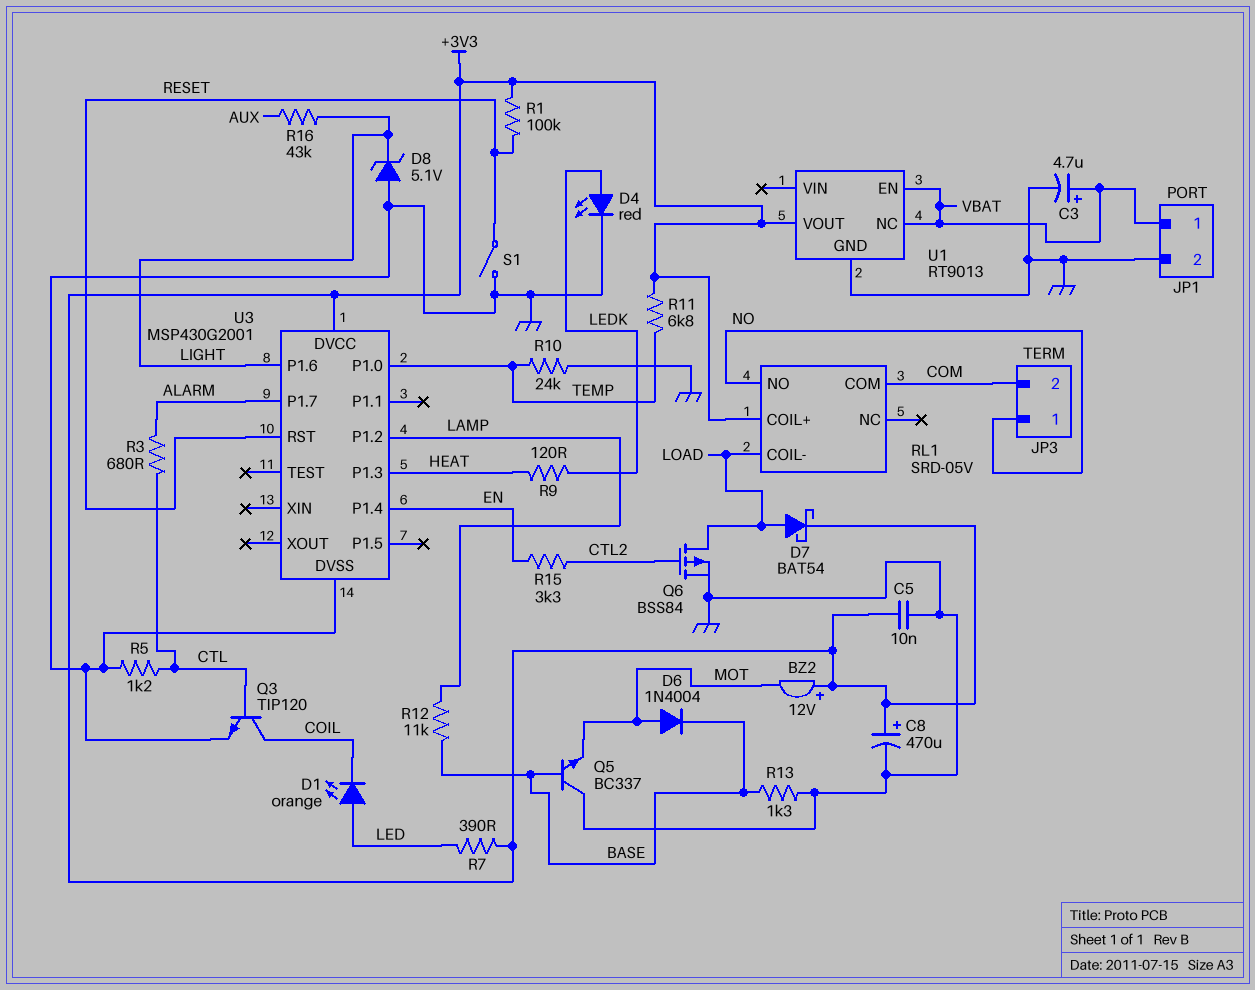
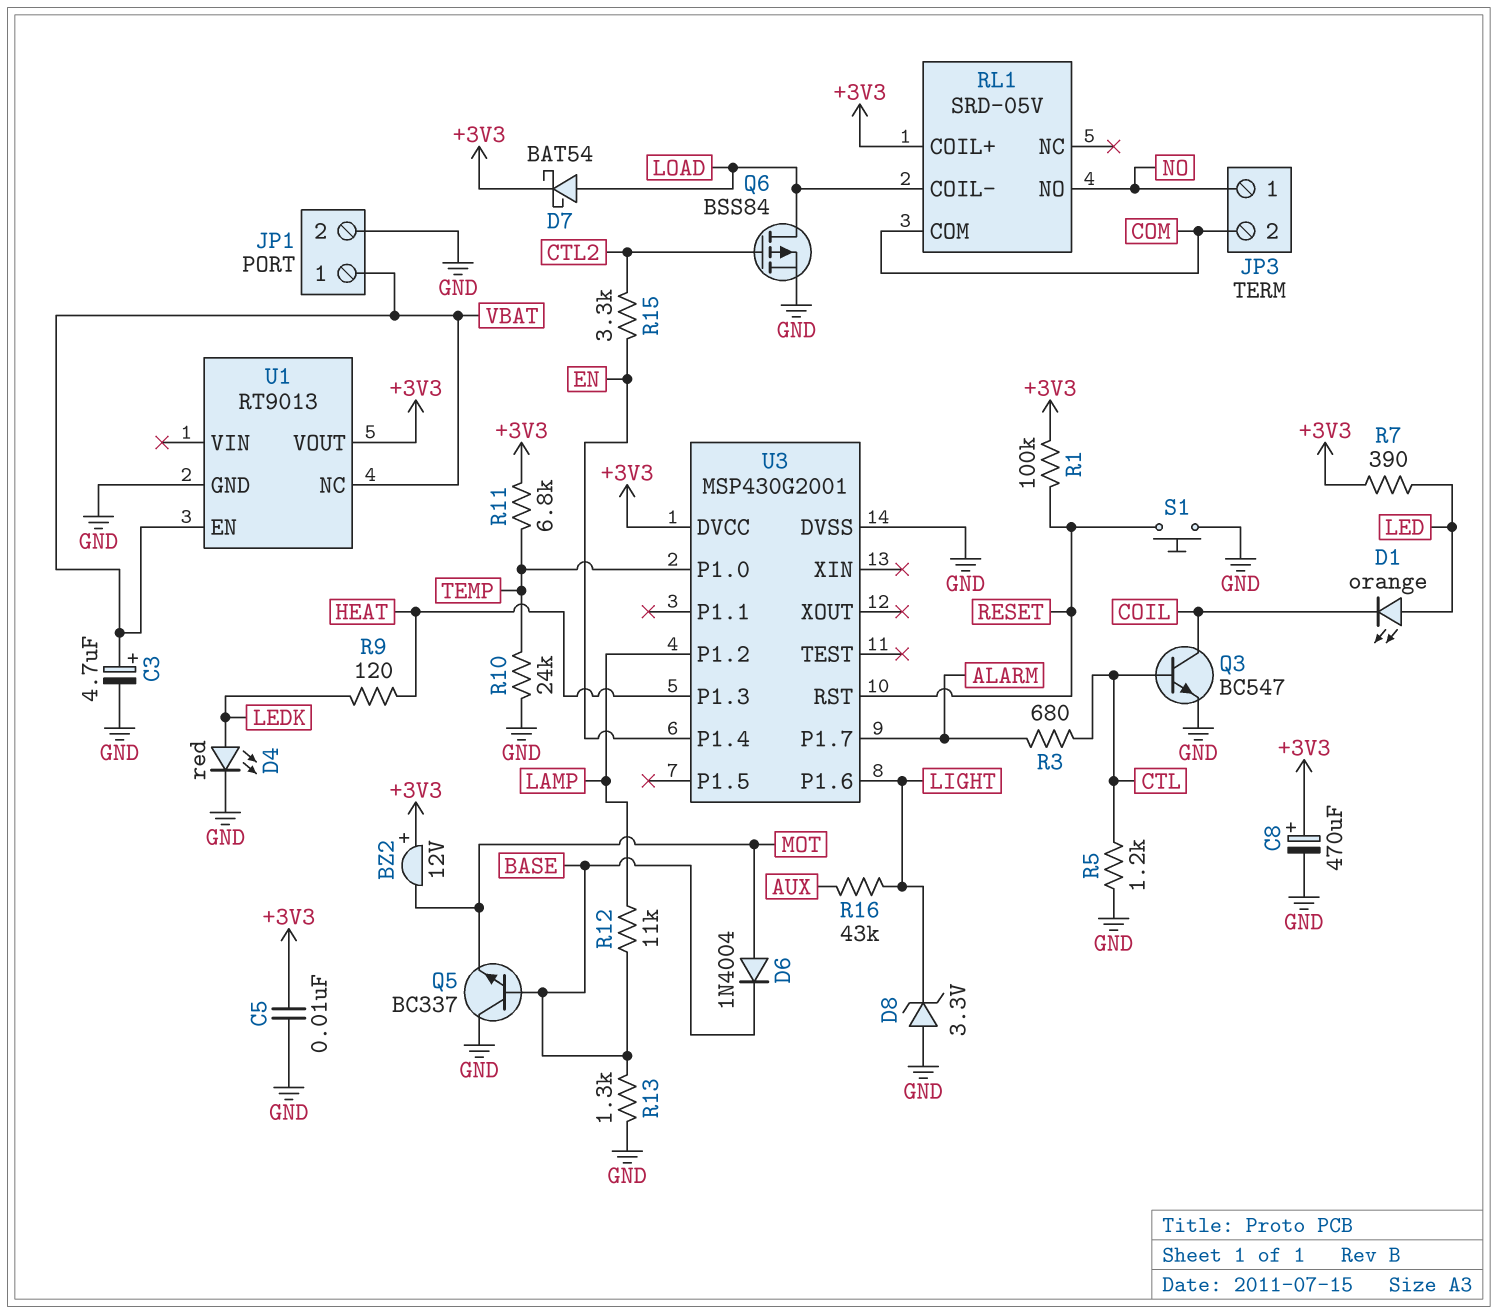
D8: zener 5.1V (A GND, K LIGHT) -> zener 3.3V (A GND, K LIGHT)
Q3: NPN TIP120 (B CTL, C COIL, E GND) -> NPN BC547 (B CTL, C COIL, E GND)
S1: switch (GND, RESET) -> button (GND, RESET)

